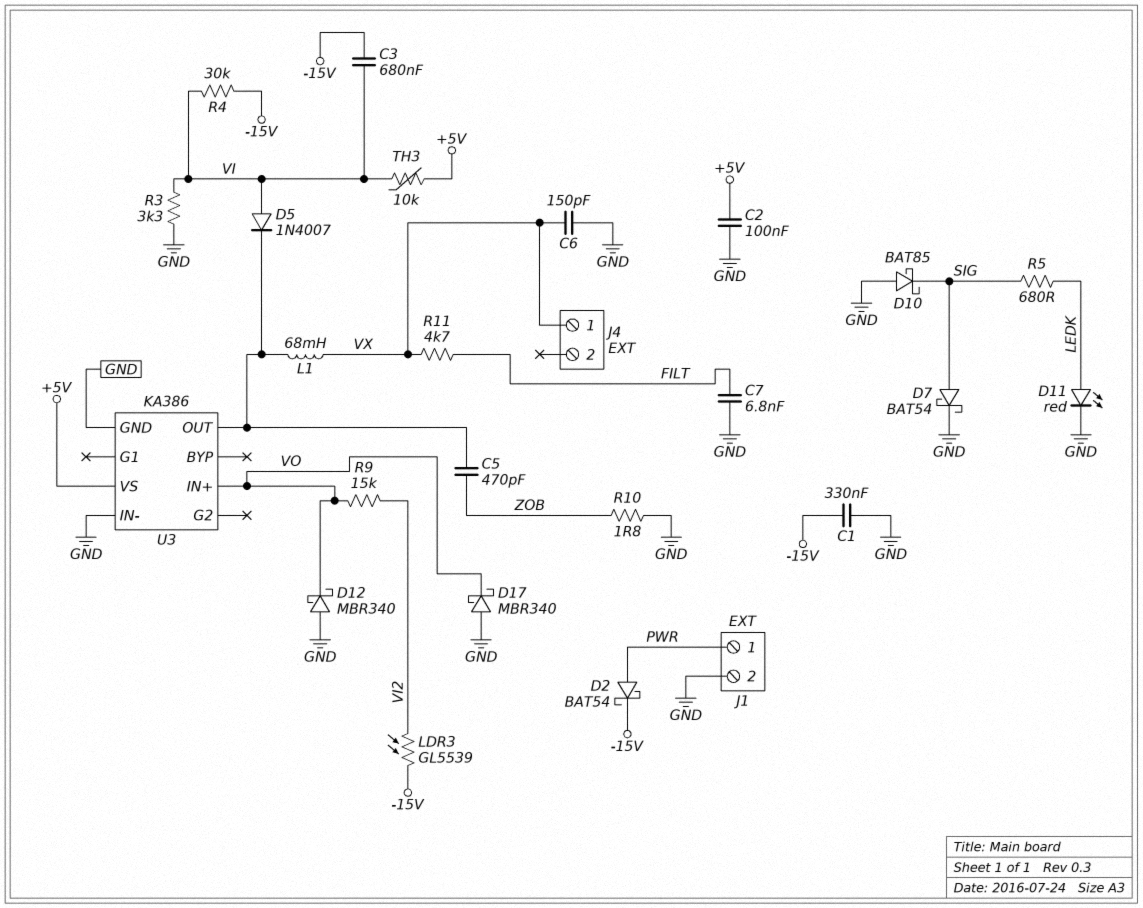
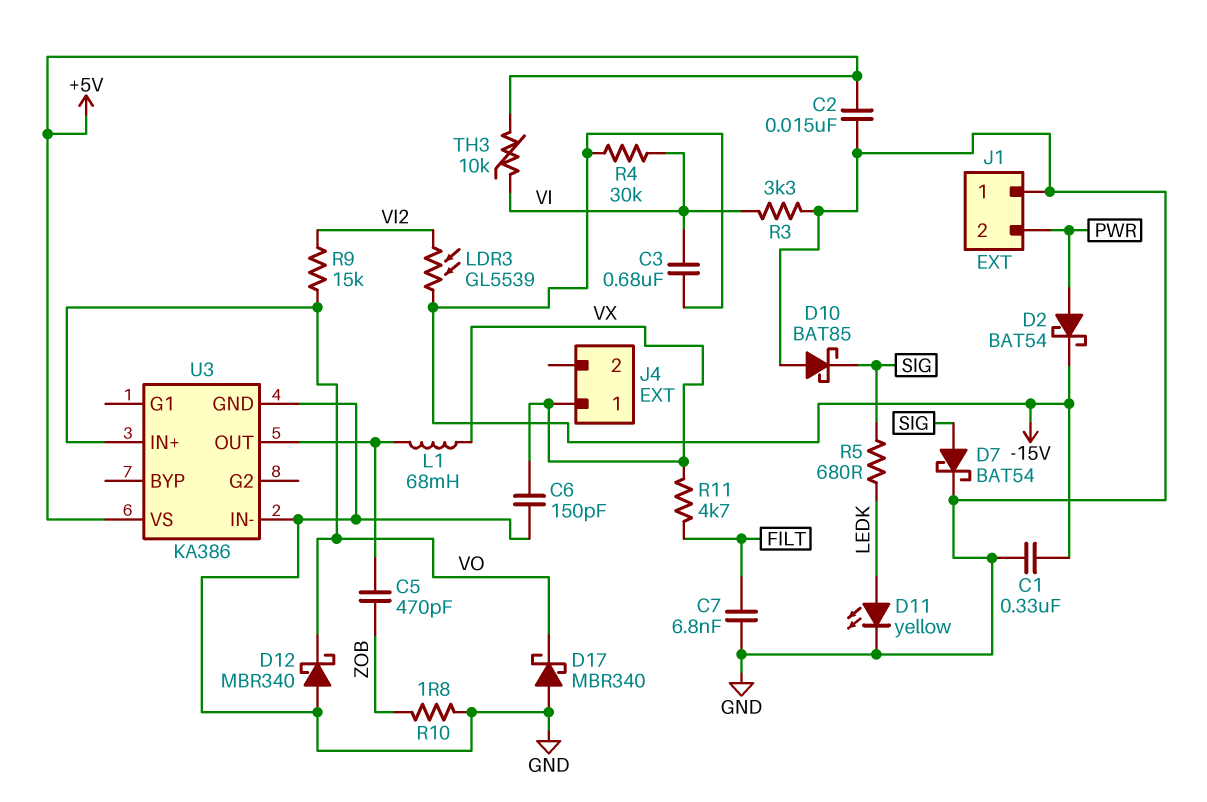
C2: 100nF (+5V, GND) -> 15nF (+5V, GND)
D5: diode 1N4007 (A VI, K U3/OUT) -> none
D11: LED red (A LEDK, K GND) -> LED yellow (A LEDK, K GND)
J1 pin 1: PWR -> GND
J1 pin 2: GND -> PWR

